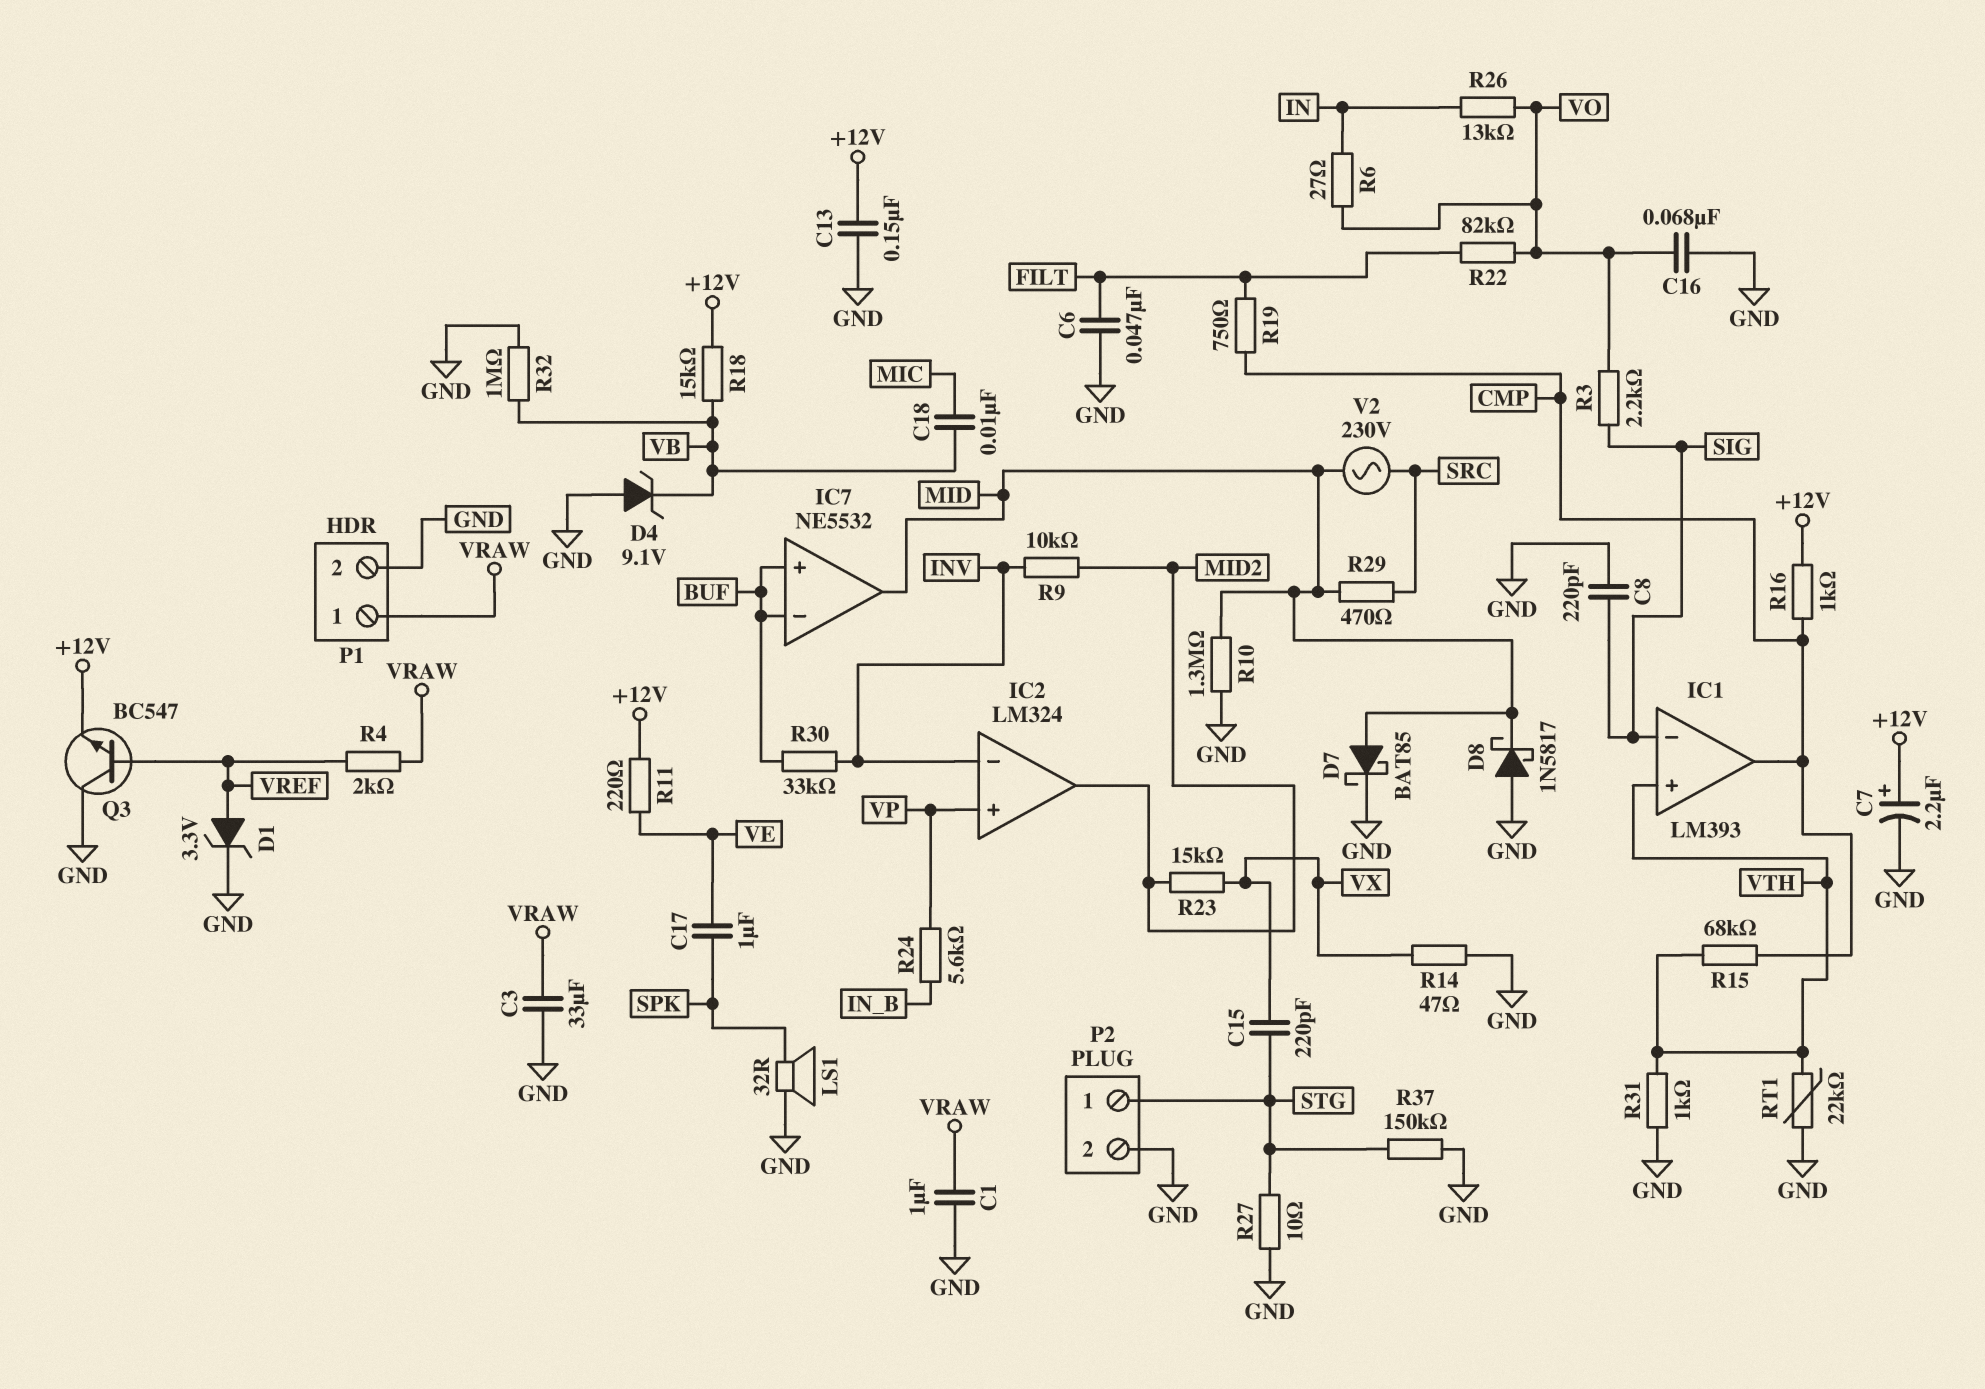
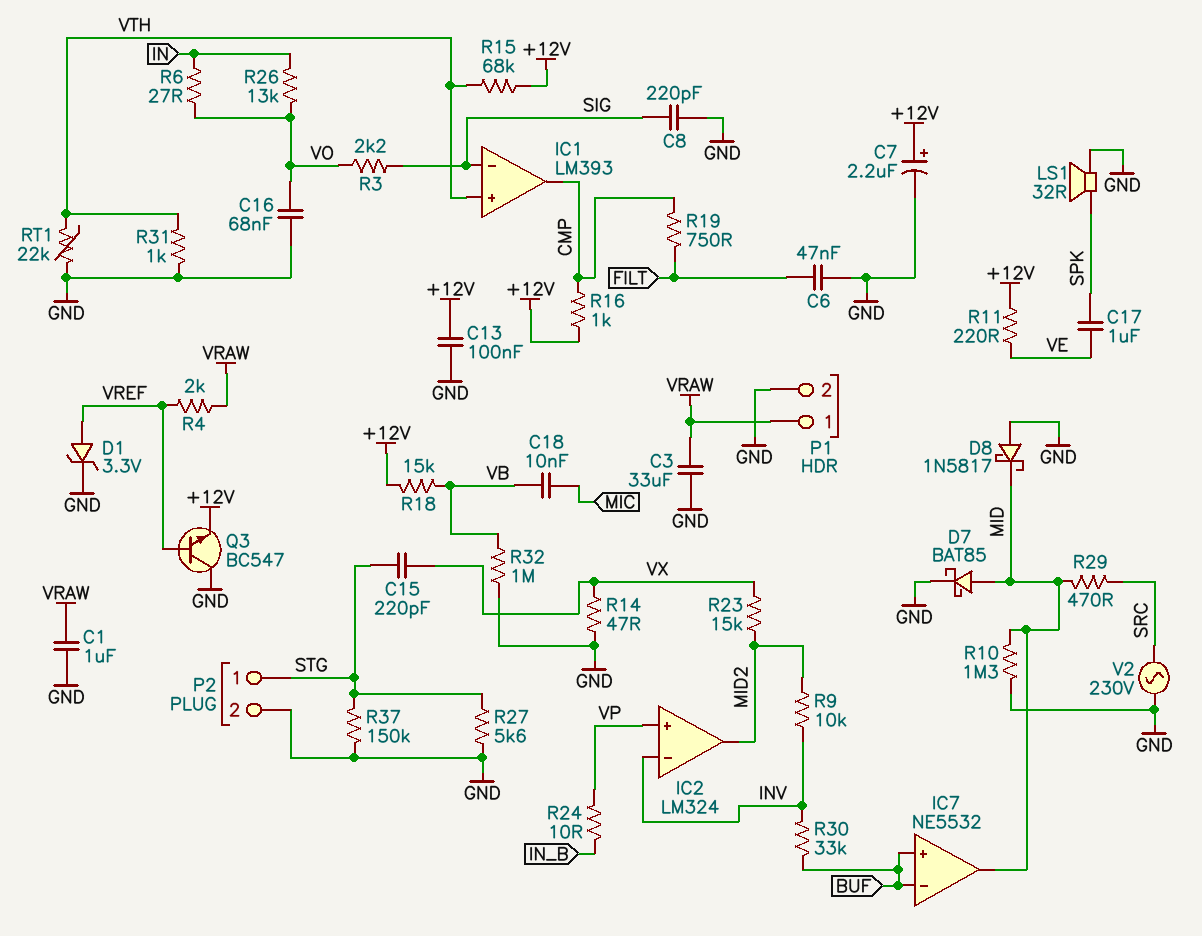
C13: 150nF (+12V, GND) -> 100nF (+12V, GND)
D4: zener 9.1V (A GND, K VB) -> none
R15: 68k (CMP, VTH) -> 68k (+12V, VTH)
R22: 82k (FILT, VO) -> none
R24: 5.6k (IN_B, VP) -> 10 (IN_B, VP)
R27: 10 (GND, STG) -> 5.6k (GND, STG)
V2: AC 230V (MID, SRC) -> AC 230V (GND, SRC)

